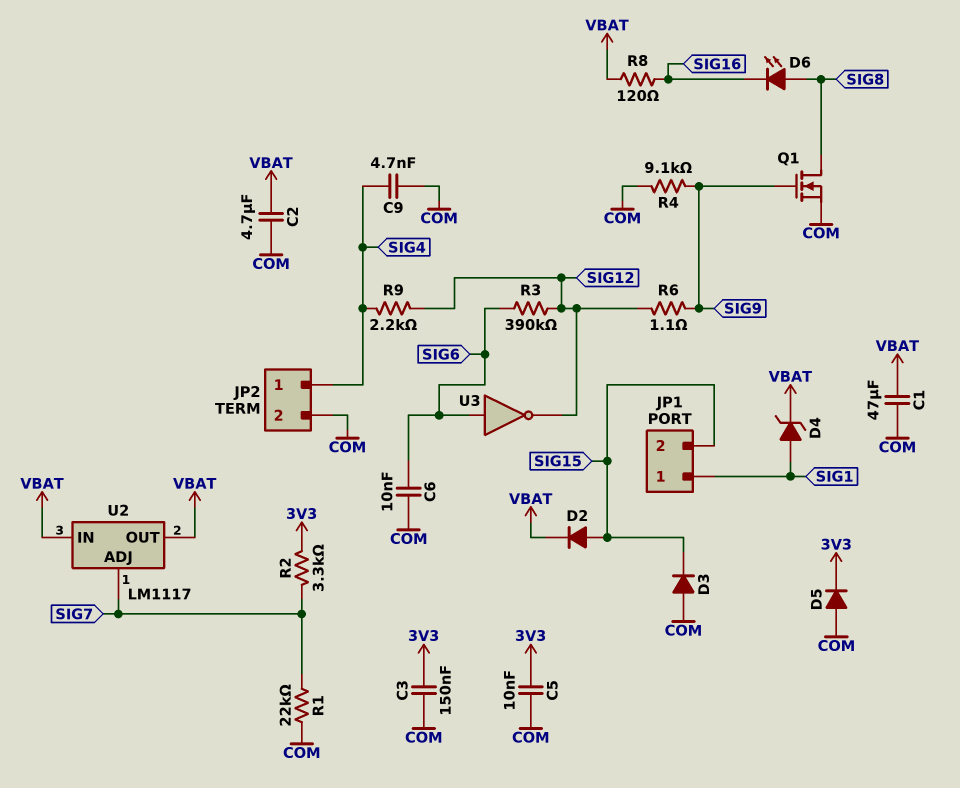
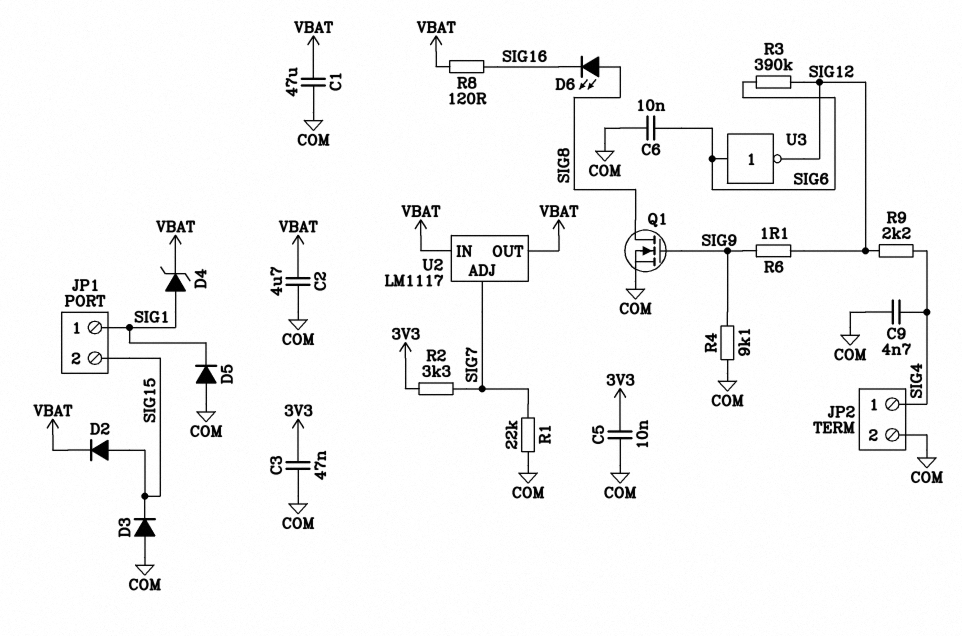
C3: 150nF (3V3, COM) -> 47nF (3V3, COM)
D5: diode (A COM, K 3V3) -> diode (A COM, K SIG1)

